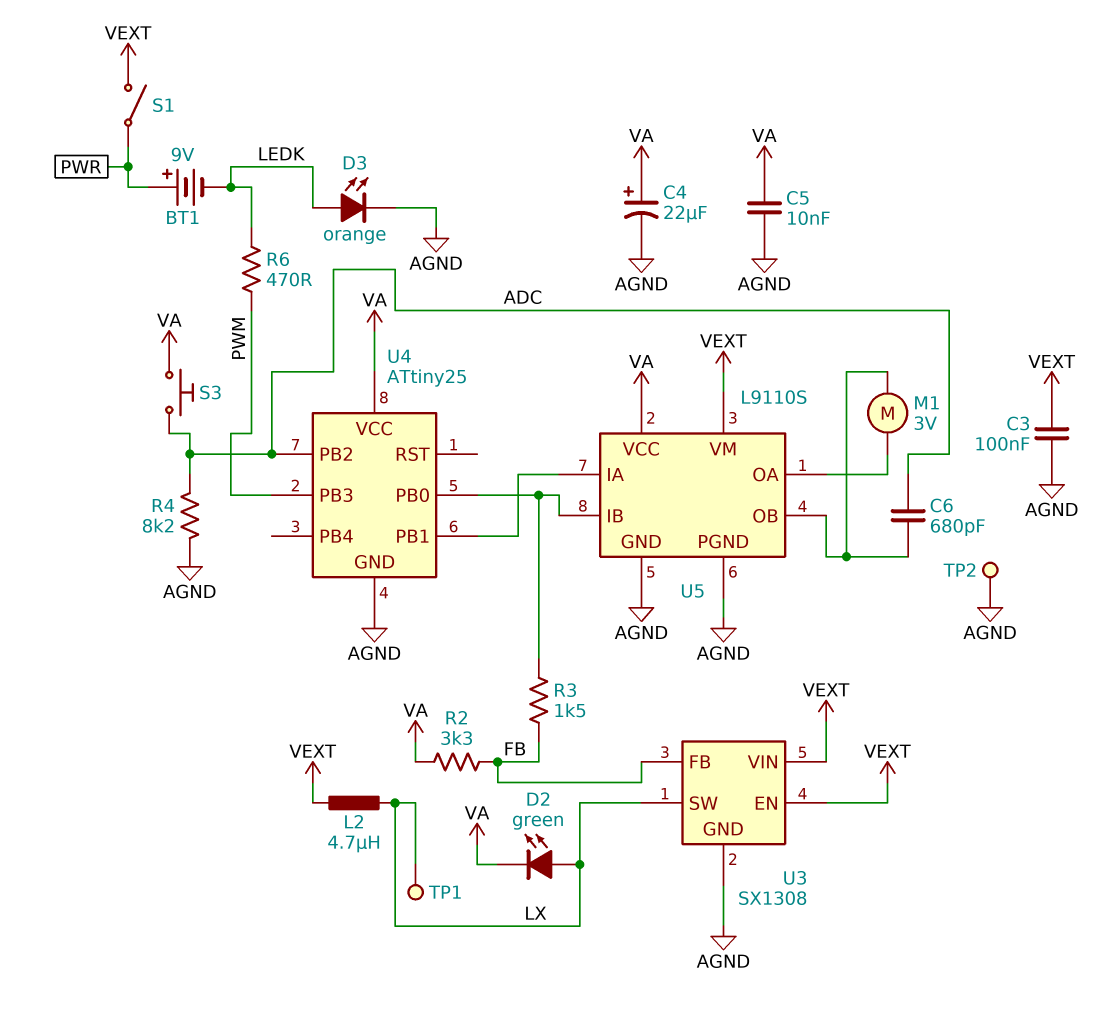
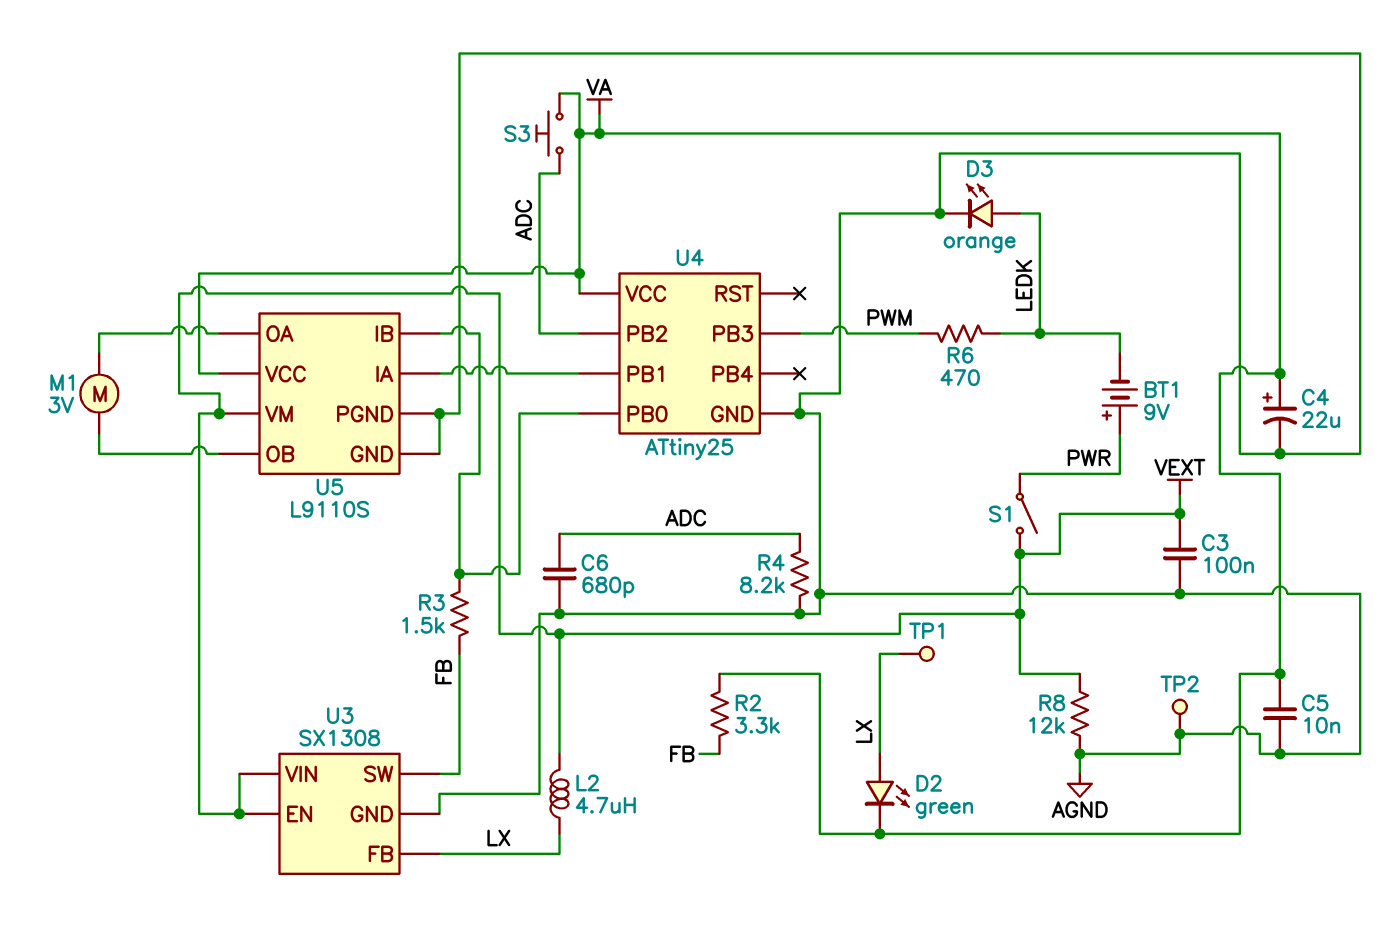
C6: 680pF (ADC, U5/OB) -> 680pF (ADC, AGND)
R8: none -> 12k (AGND, VEXT)
U3 pin FB: FB -> LX
U3 pin SW: LX -> FB

